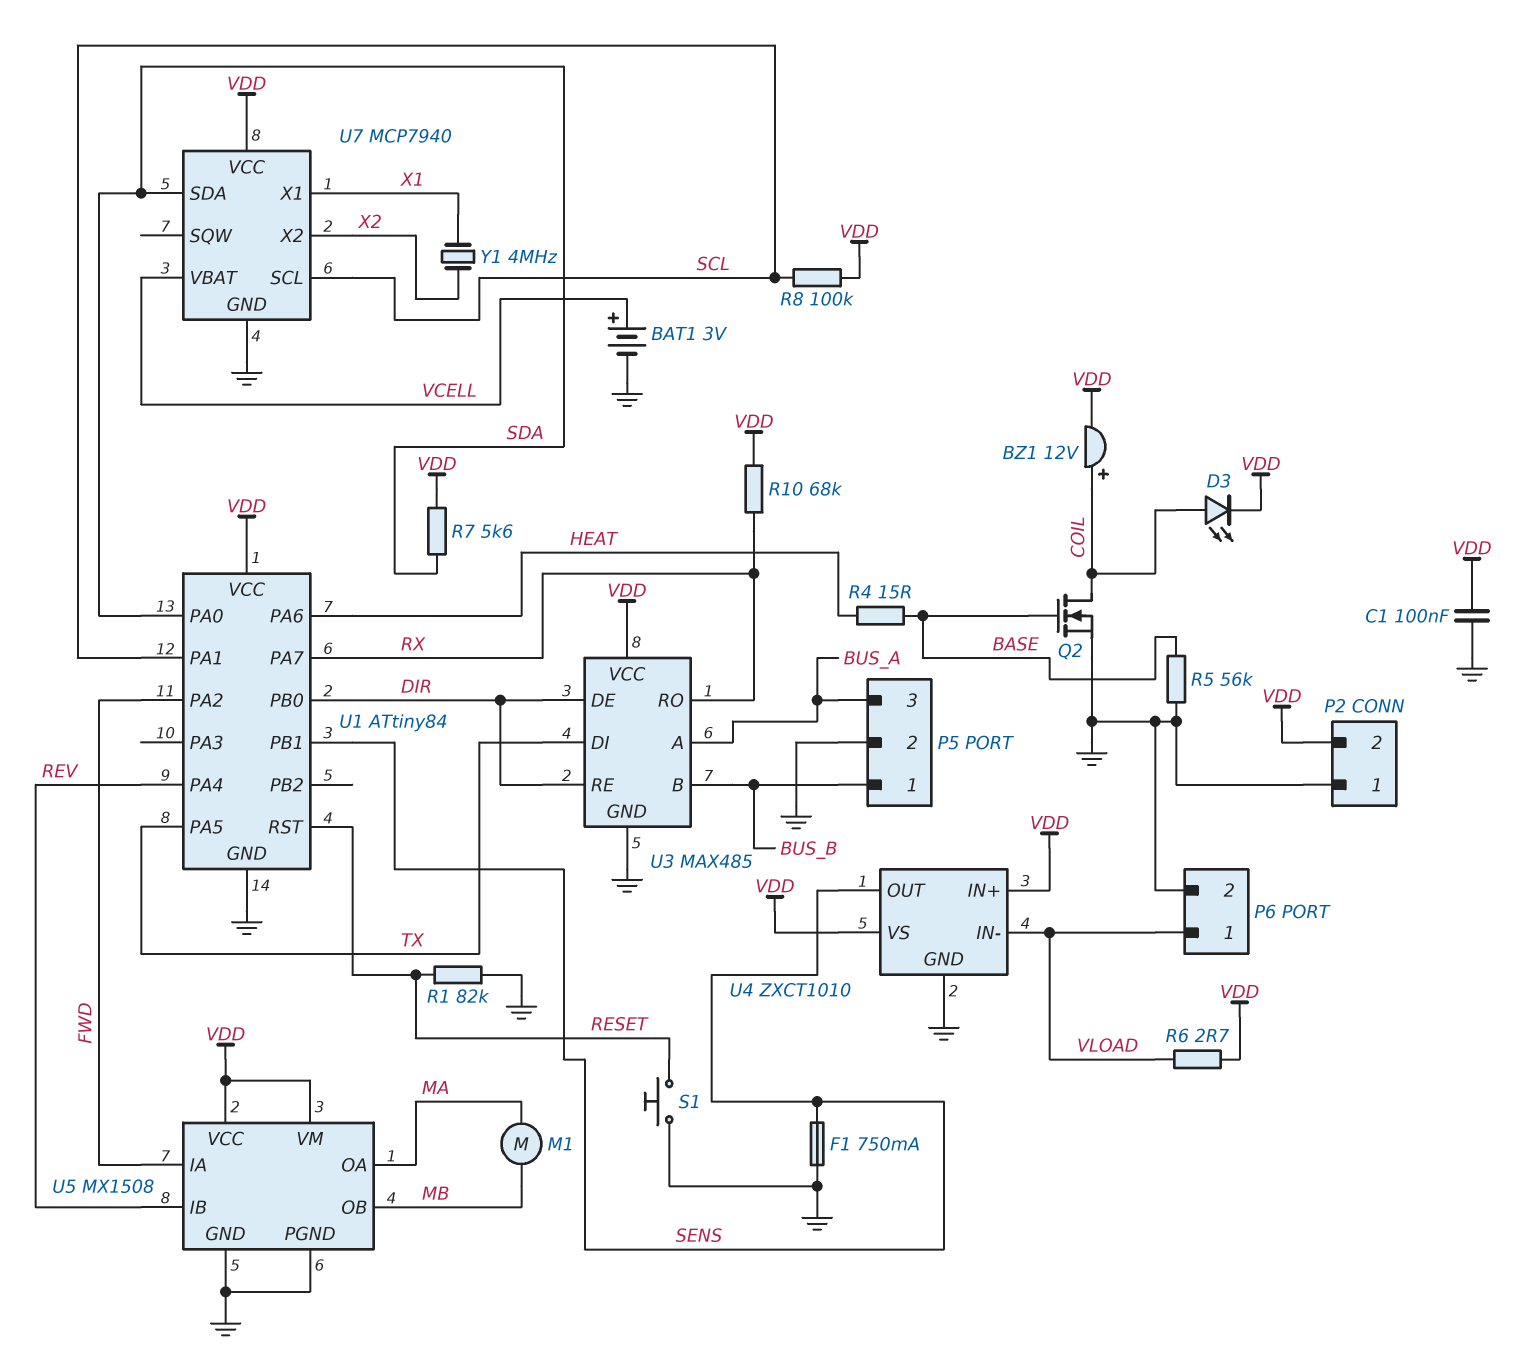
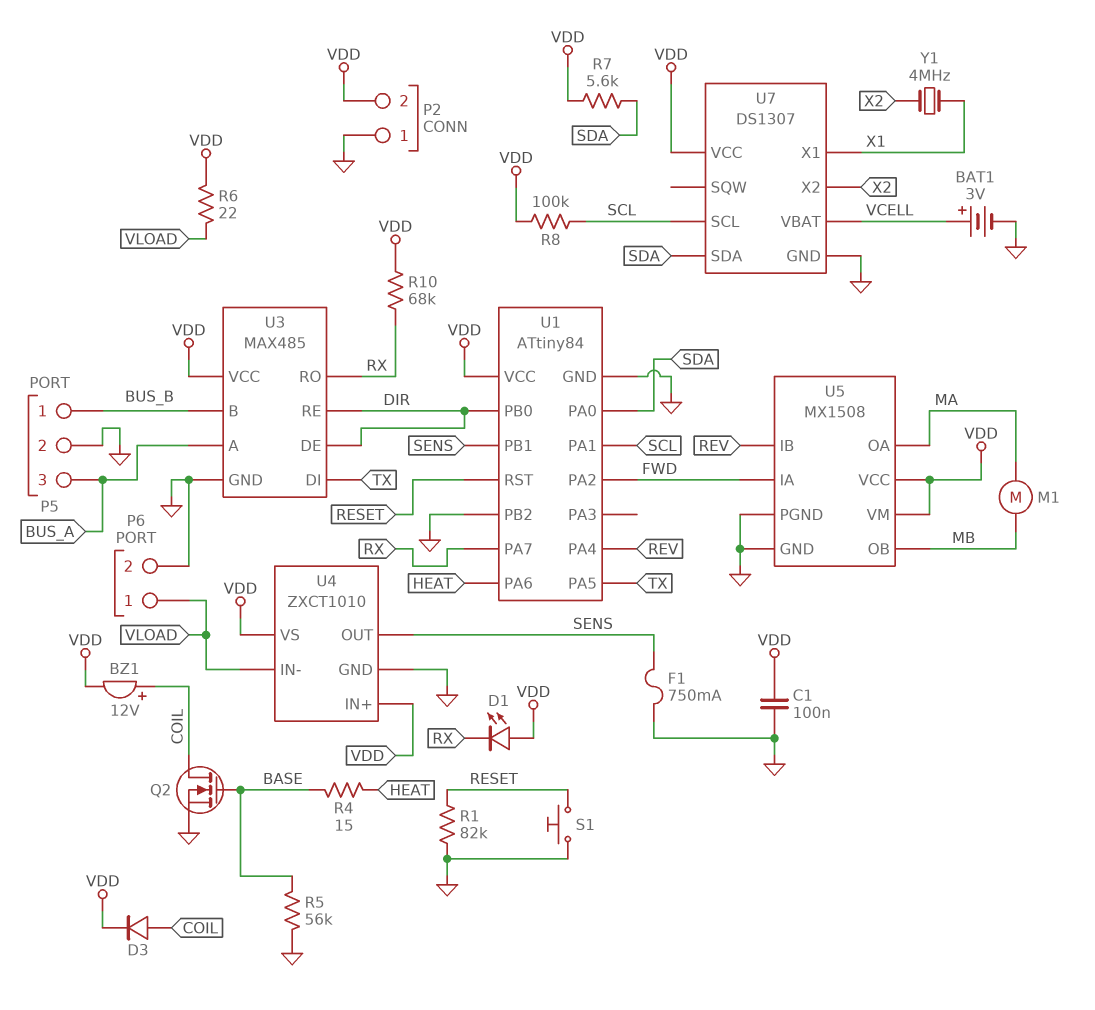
D1: none -> LED (A VDD, K RX)
D3: LED (A COIL, K VDD) -> diode (A COIL, K VDD)
R6: 2.7 (VDD, VLOAD) -> 22 (VDD, VLOAD)
U1 pin PB2: none -> GND
U7: MCP7940 -> DS1307

